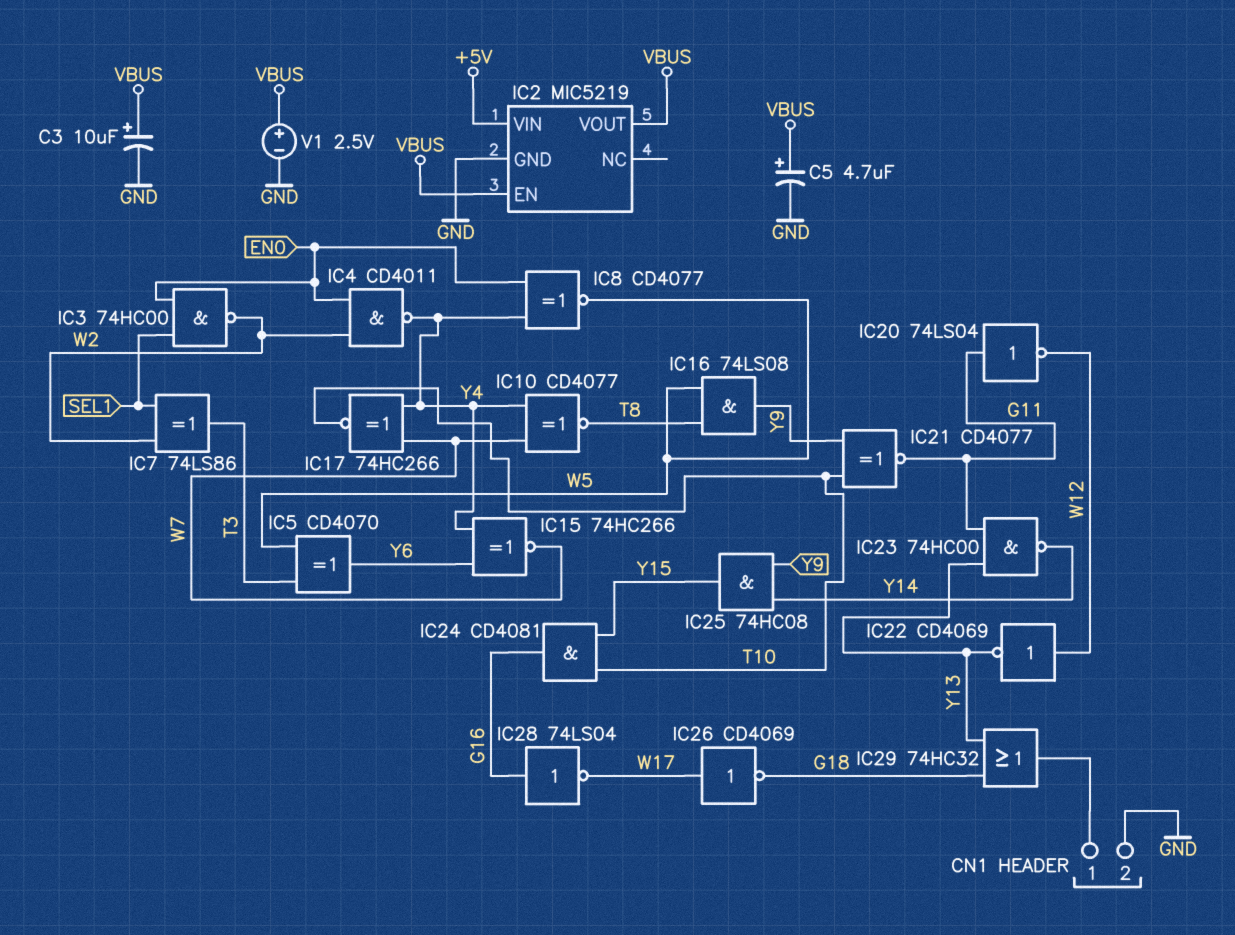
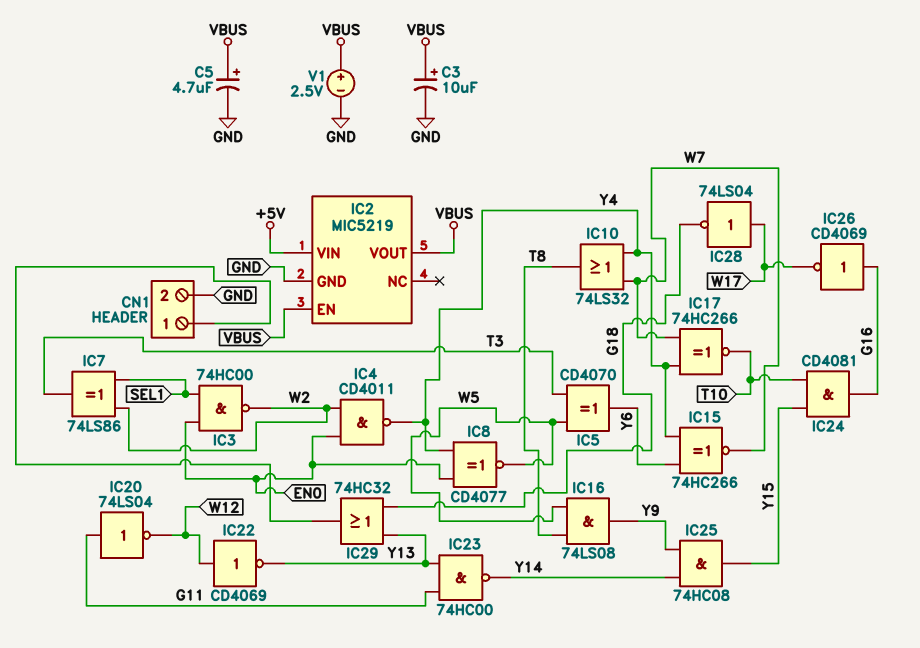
IC10: XNOR CD4077 (in W7, in Y4, out T8) -> OR 74LS32 (in W7, in Y4, out T8)
IC21: XNOR CD4077 (in T10, in Y9, out G11) -> none
IC26: NOT CD4069 (in W17, out G18) -> NOT CD4069 (in G16, out W17)
IC28: NOT 74LS04 (in G16, out W17) -> NOT 74LS04 (in W17, out G18)

